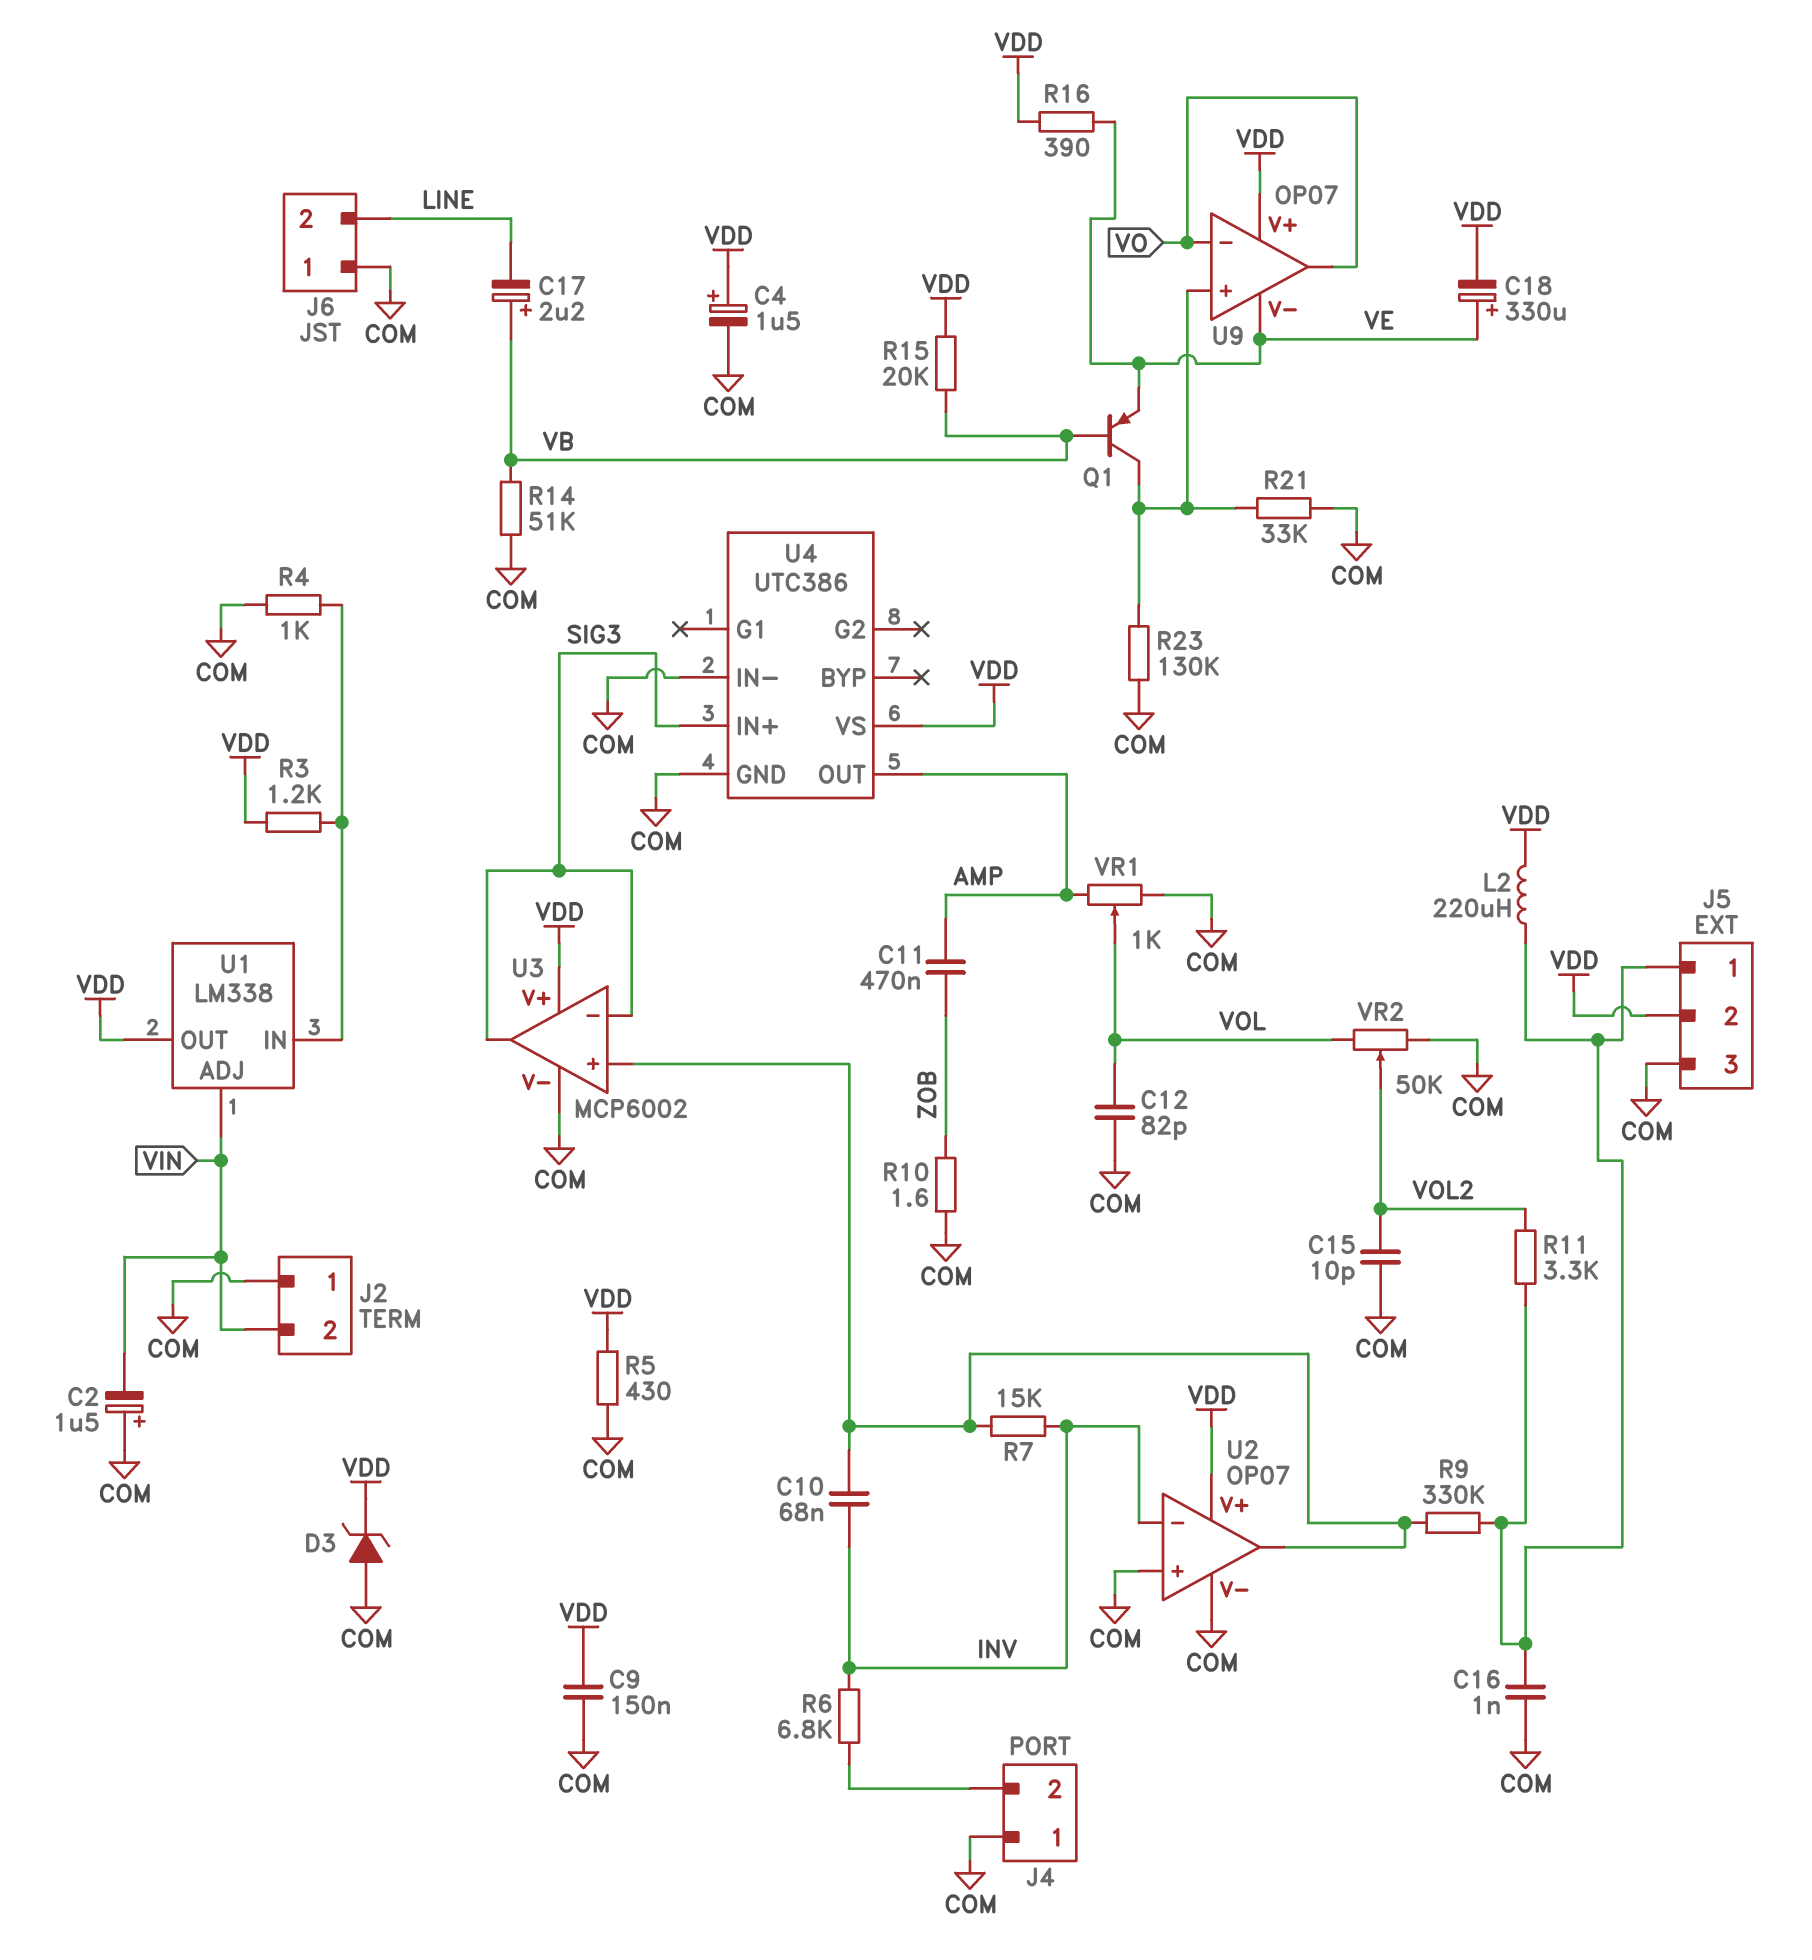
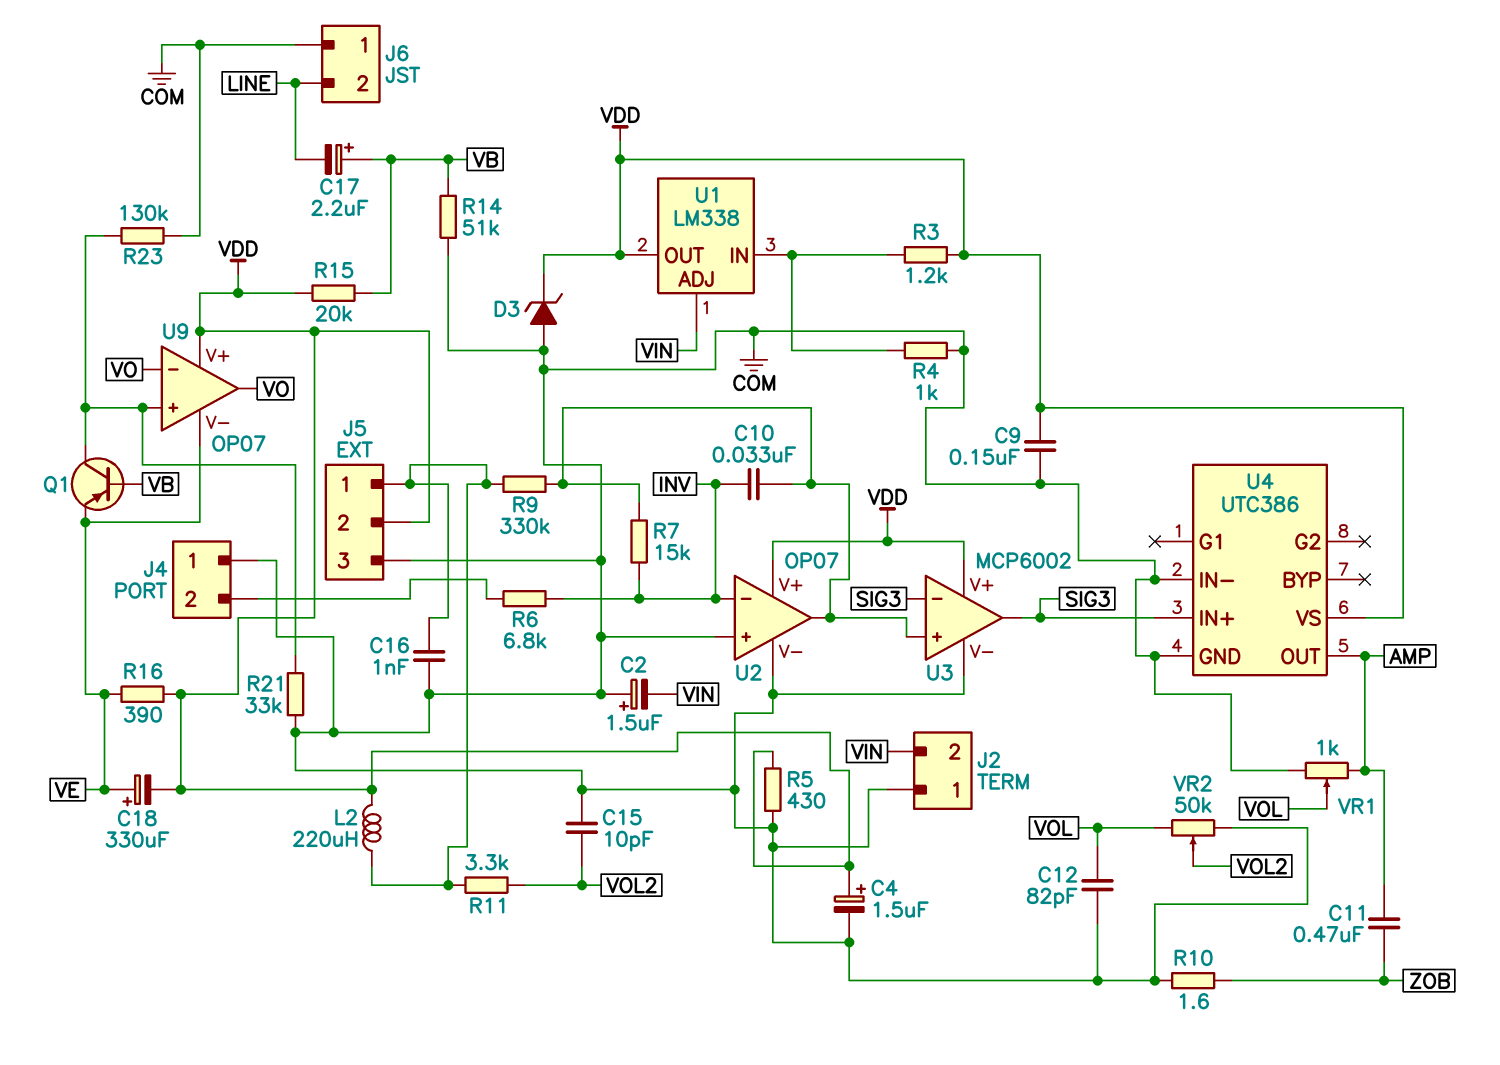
C10: 68nF (INV, U2/out) -> 33nF (INV, U2/out)

